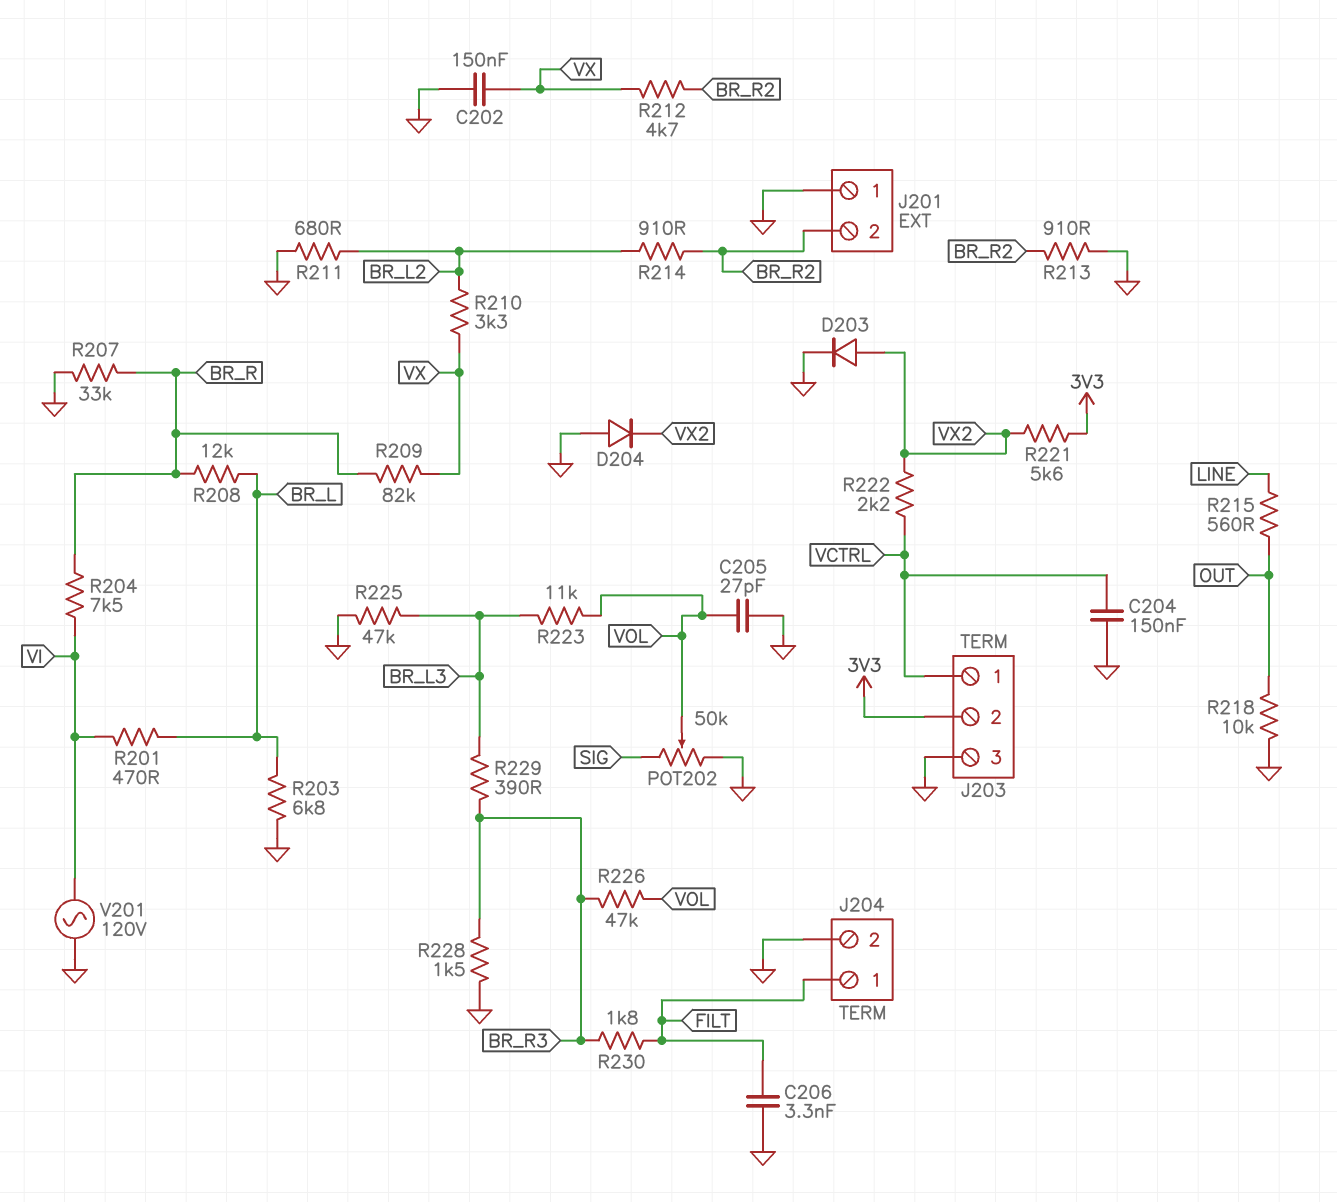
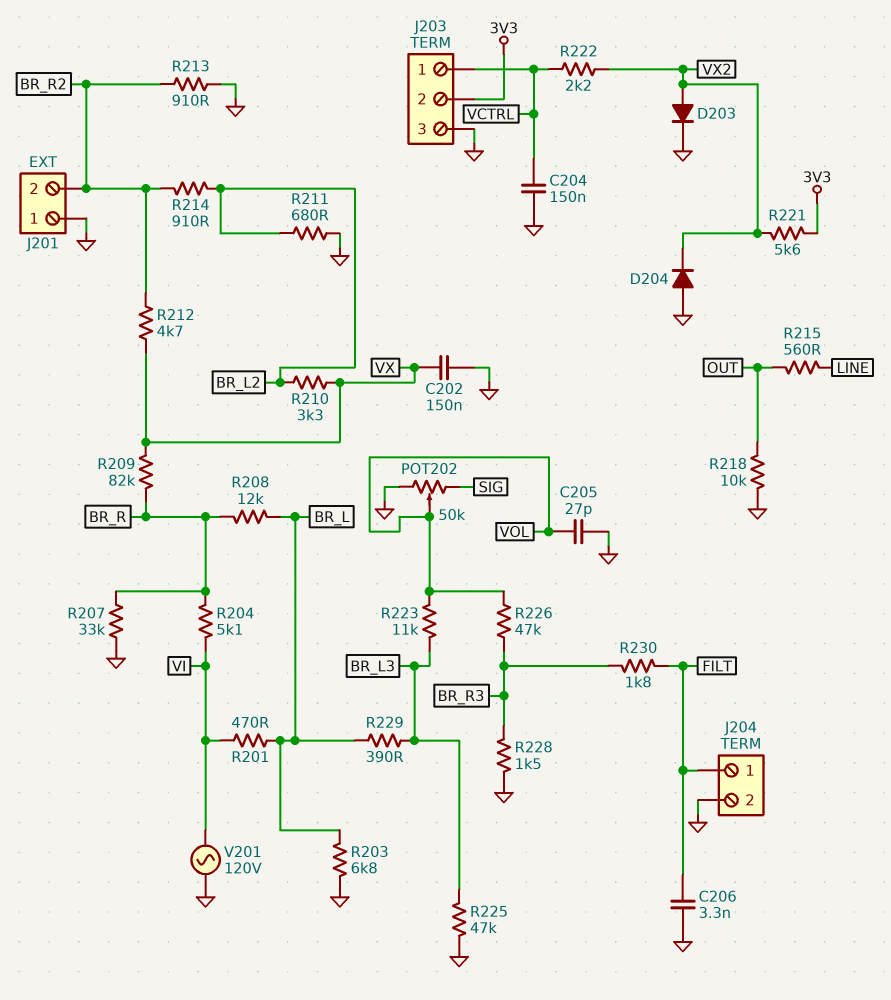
R204: 7.5k (BR_R, VI) -> 5.1k (BR_R, VI)
R229: 390 (BR_L3, BR_R3) -> 390 (BR_L, BR_L3)

